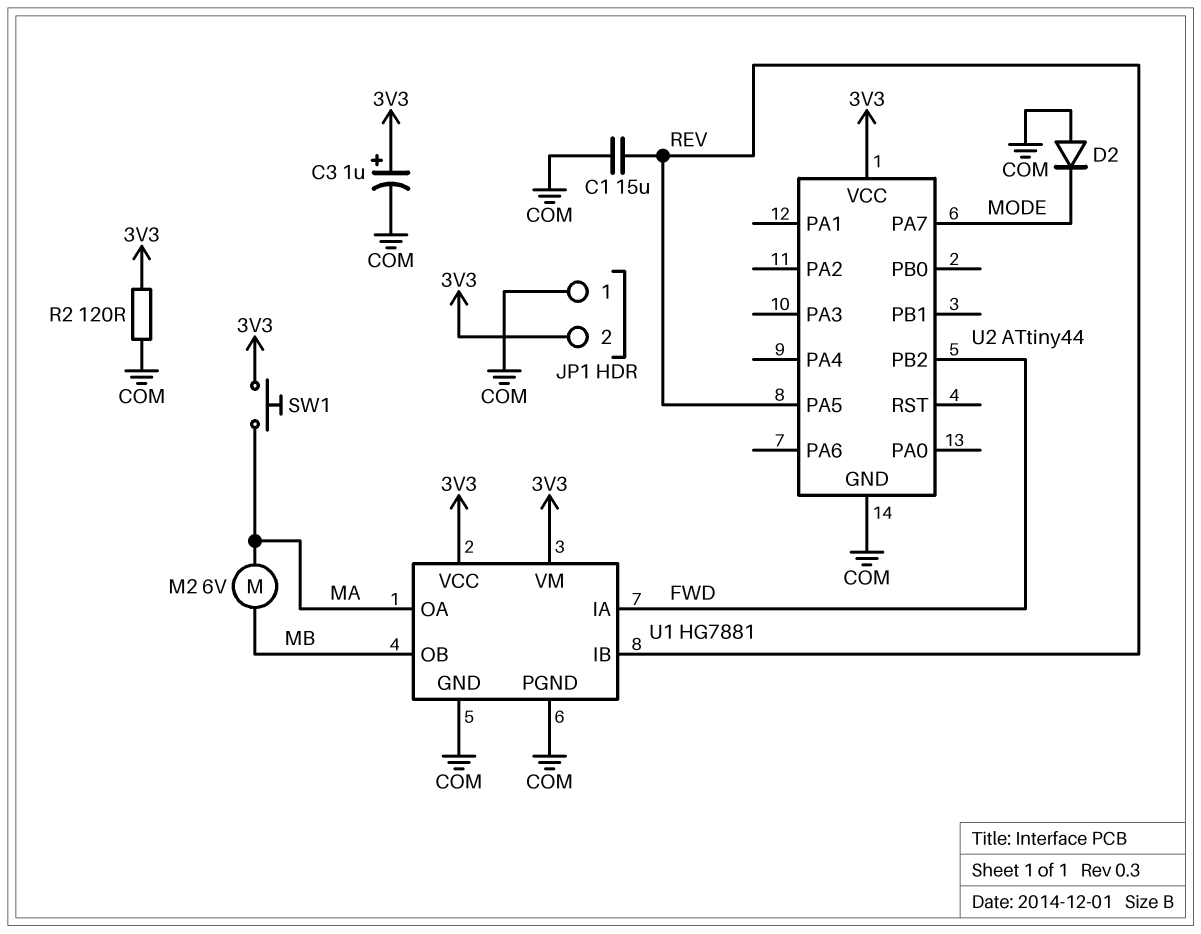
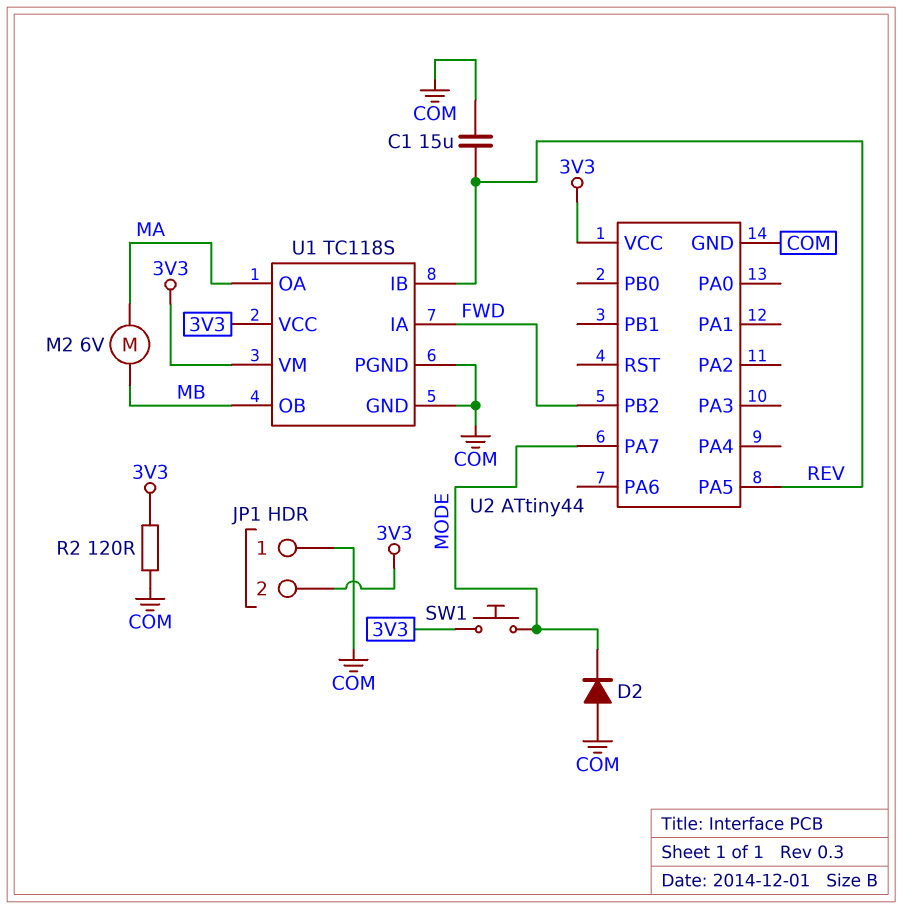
C3: 1uF (plus 3V3, minus COM) -> none
SW1: button (3V3, MA) -> button (3V3, MODE)
U1: HG7881 -> TC118S

